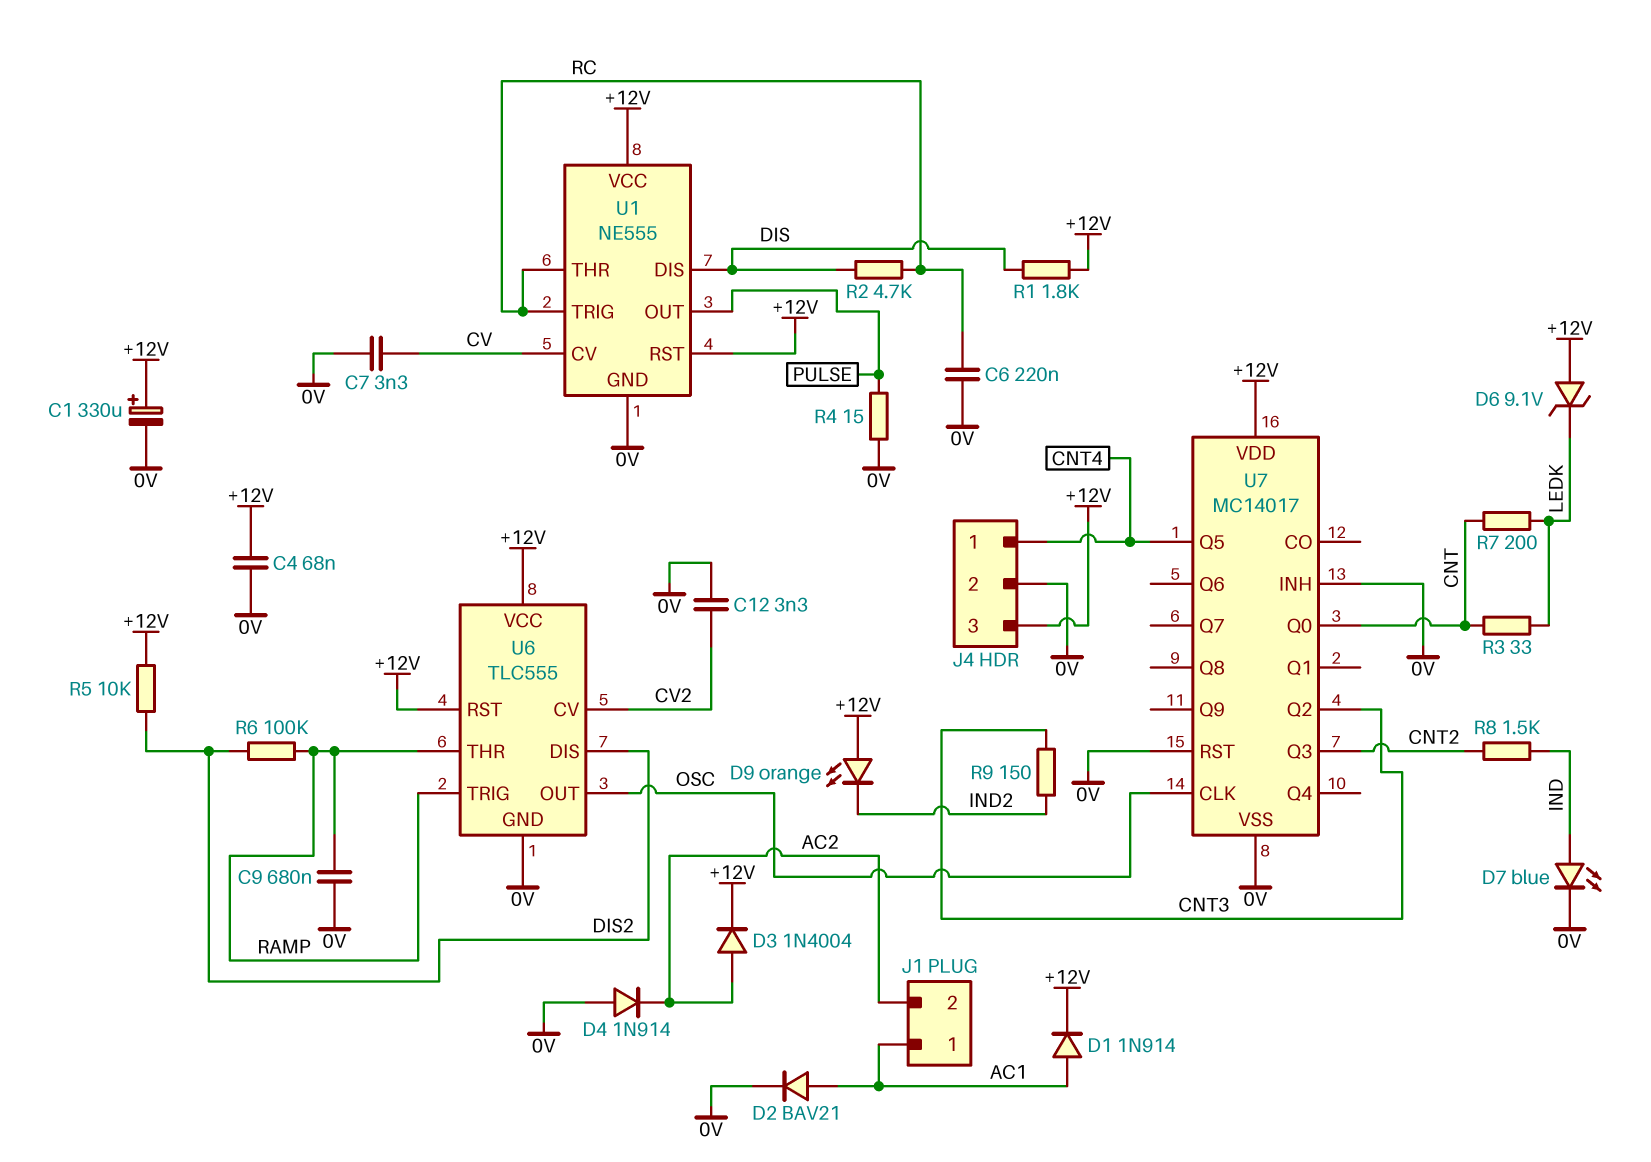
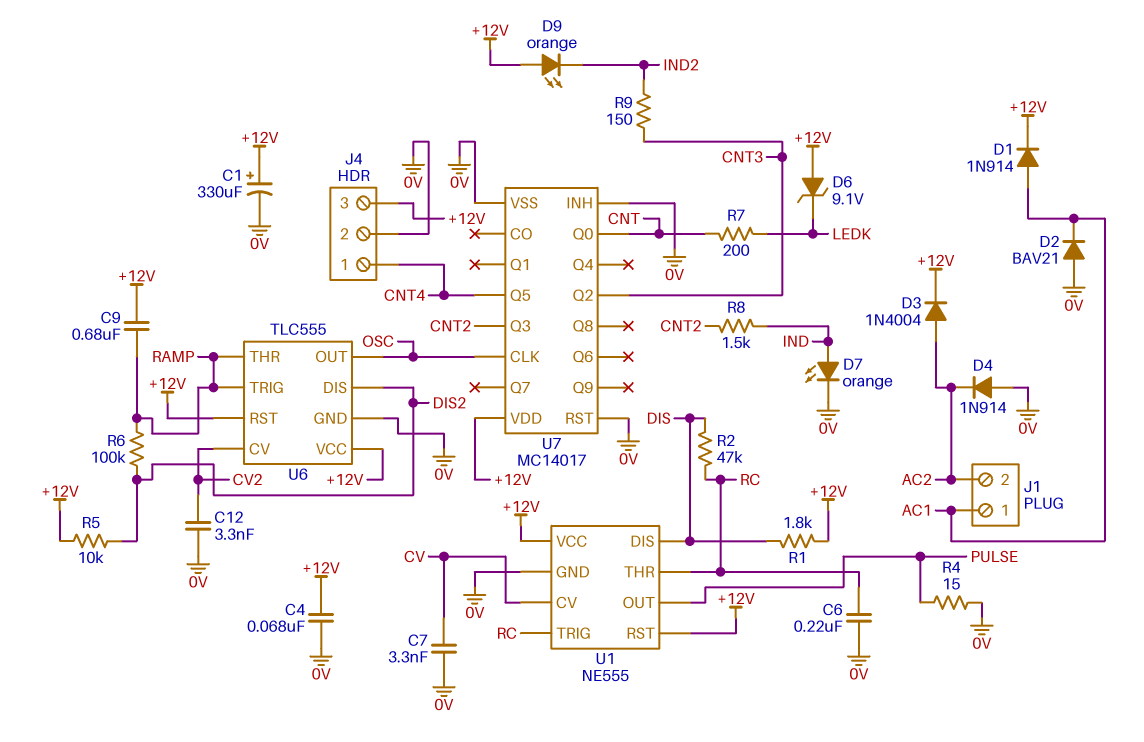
C9: 680nF (0V, RAMP) -> 680nF (+12V, RAMP)
D2: diode BAV21 (A AC1, K 0V) -> diode BAV21 (A 0V, K AC1)
D7: LED blue (A IND, K 0V) -> LED orange (A IND, K 0V)
R2: 4.7k (DIS, RC) -> 47k (DIS, RC)
R3: 33 (CNT, LEDK) -> none

